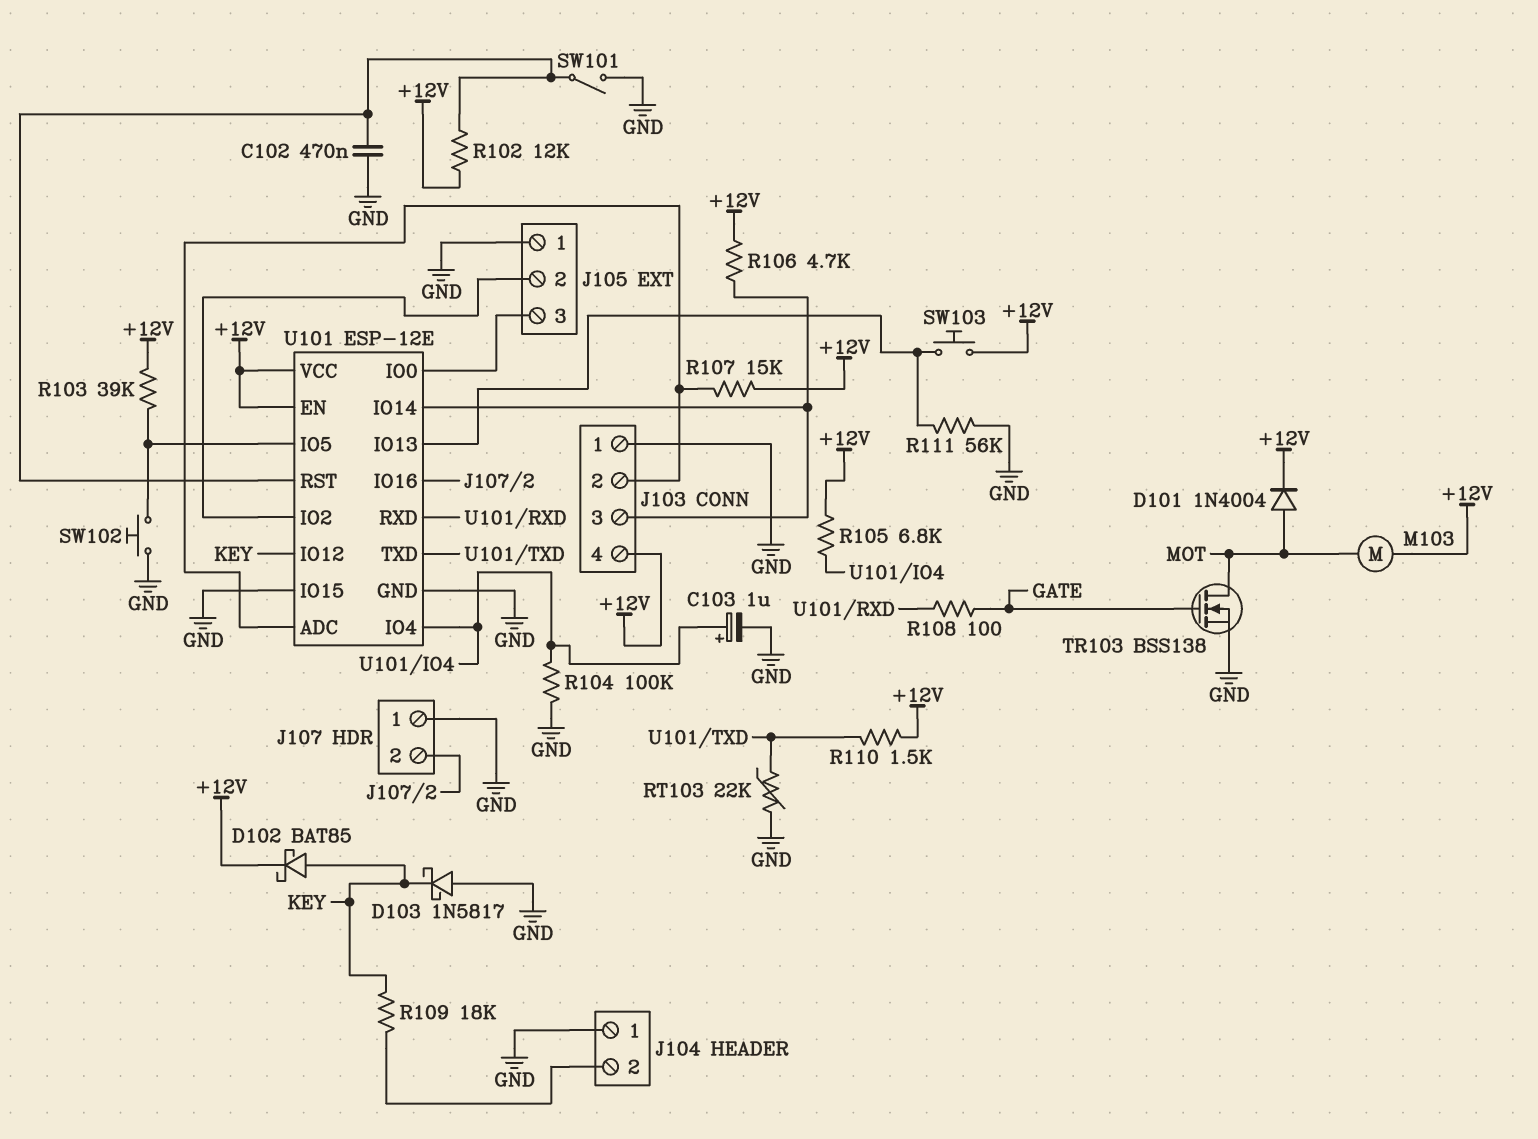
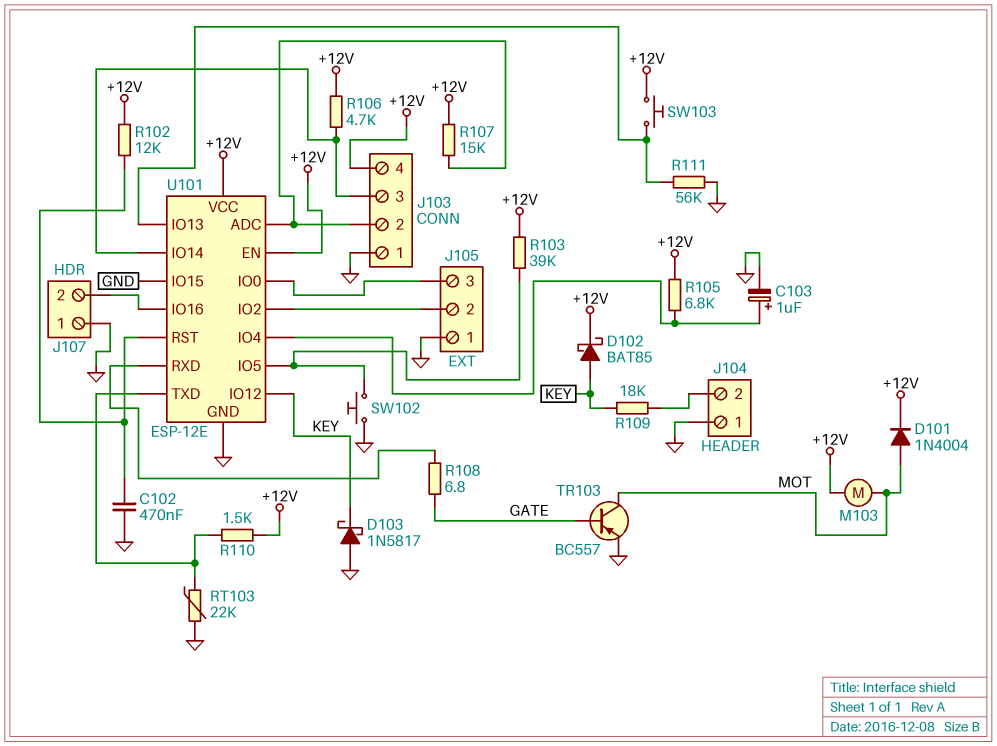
R104: 100k (GND, U101/IO4) -> none
R108: 100 (GATE, U101/RXD) -> 6.8 (GATE, U101/RXD)
SW101: switch (GND, U101/RST) -> none
TR103: NMOS BSS138 (G GATE, D MOT, S GND) -> PNP BC557 (B GATE, C MOT, E GND)

